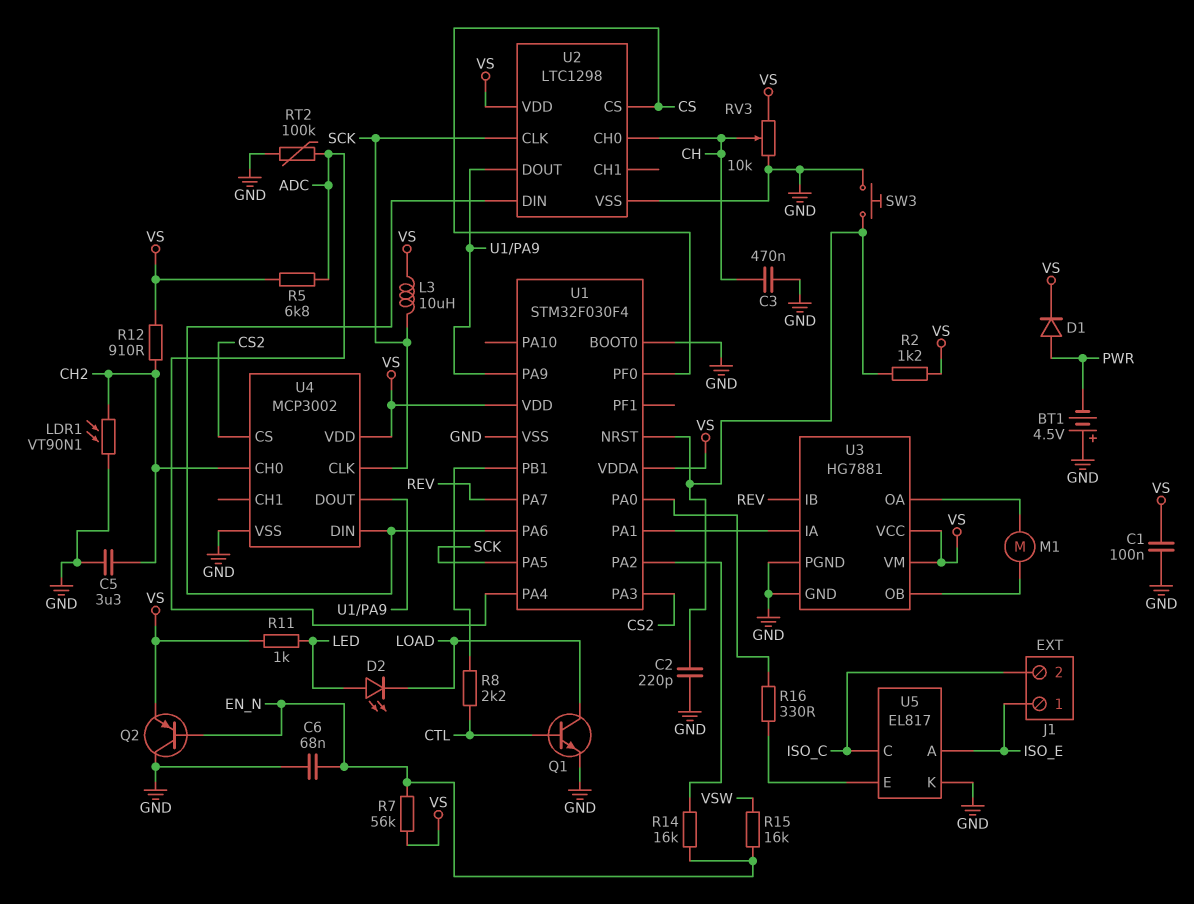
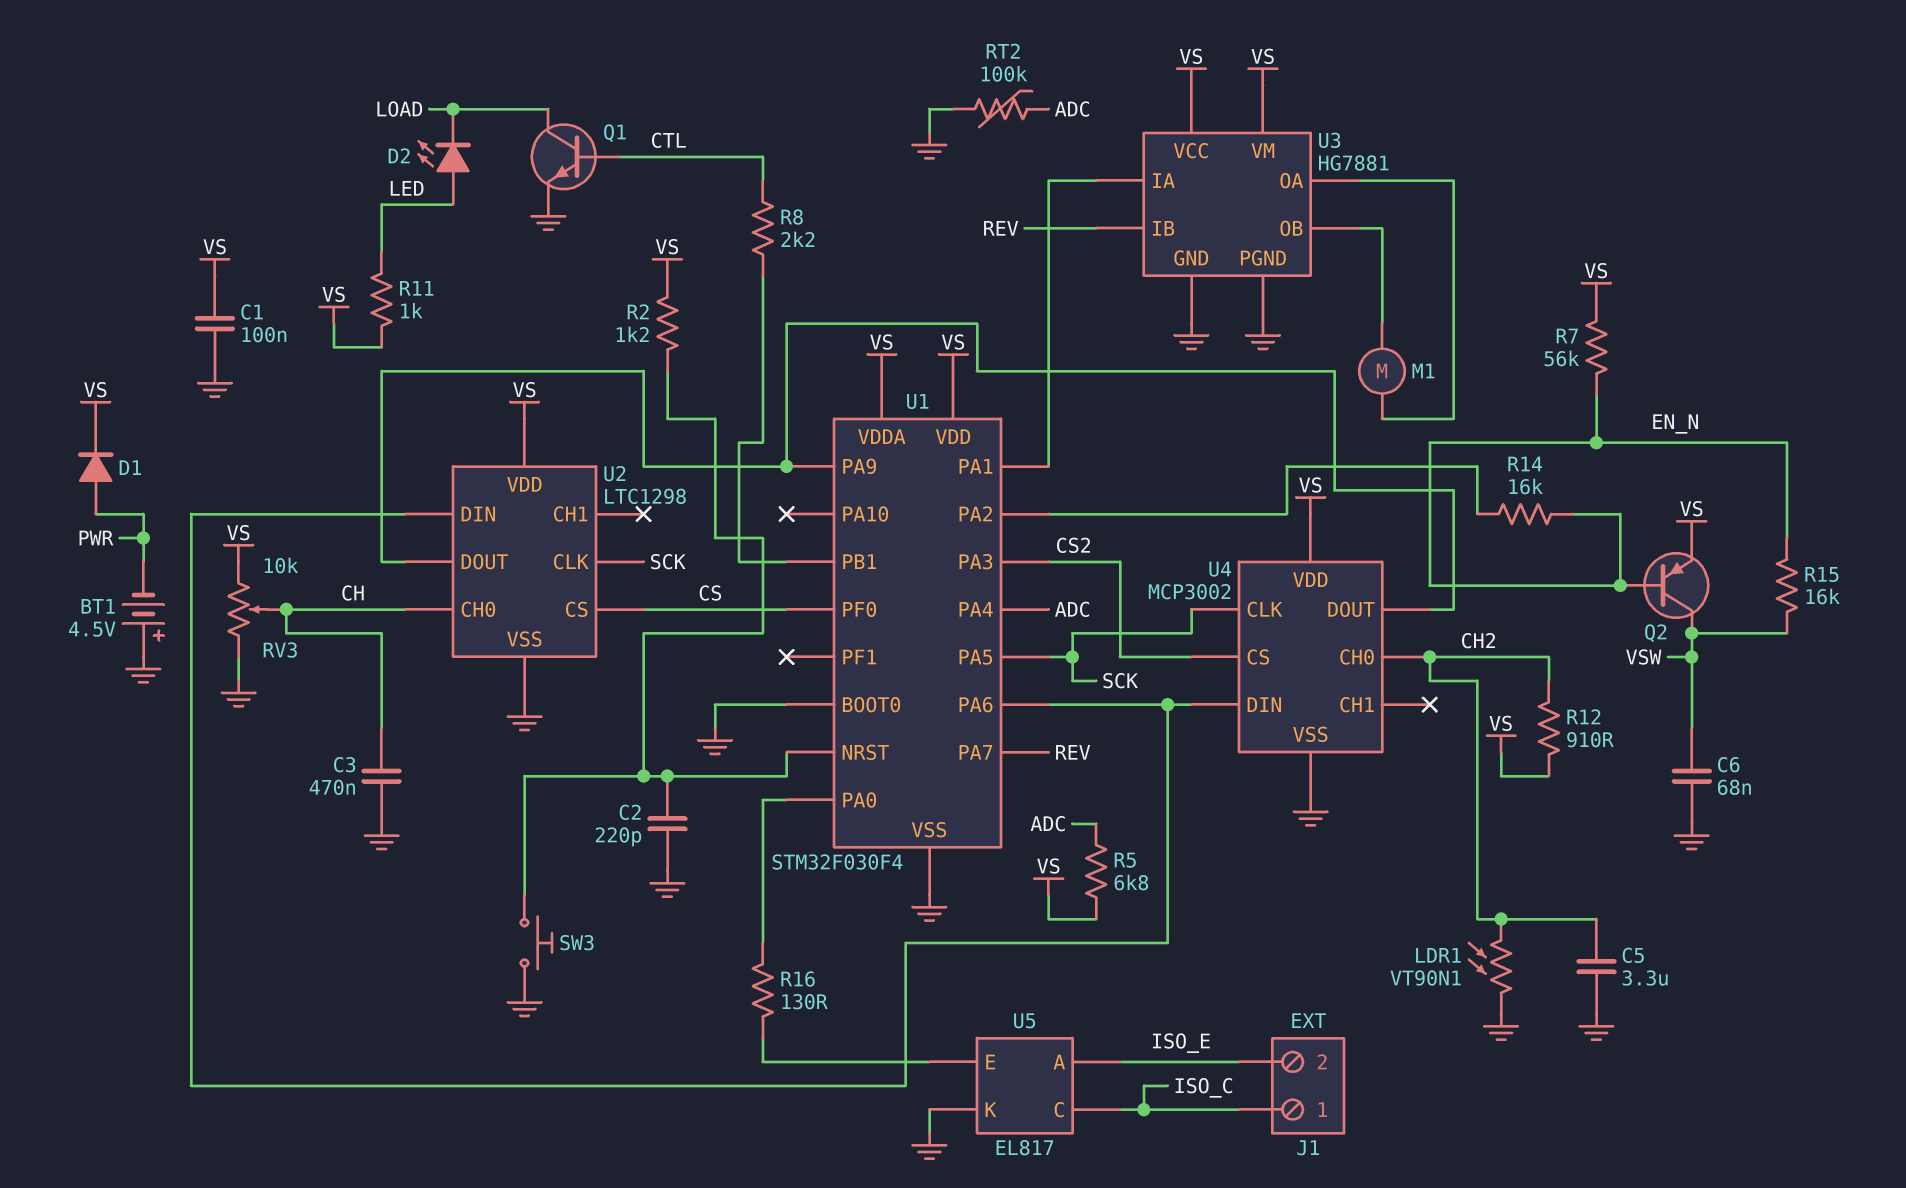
C6: 68nF (EN_N, GND) -> 68nF (GND, VSW)
J1 pin 1: ISO_E -> ISO_C
J1 pin 2: ISO_C -> ISO_E
L3: 10uH (SCK, VS) -> none
Q2: PNP (B EN_N, C GND, E VS) -> PNP (B EN_N, C VSW, E VS)
R16: 330 (U1/PA0, U5/E) -> 130 (U1/PA0, U5/E)

